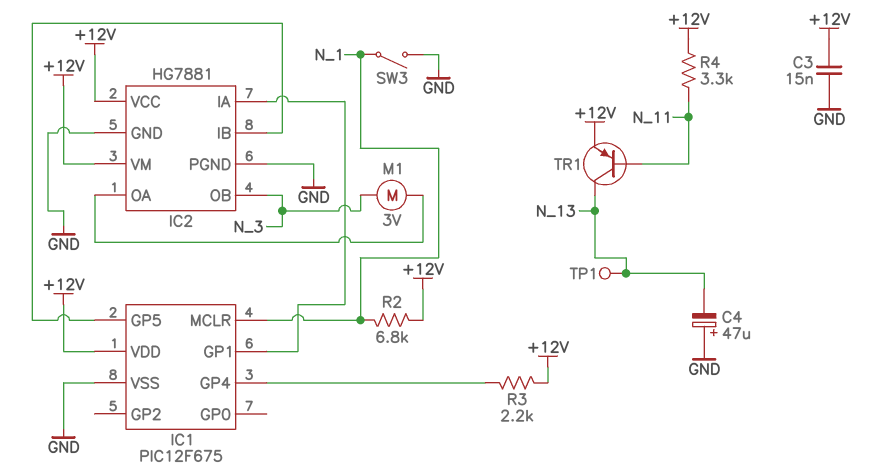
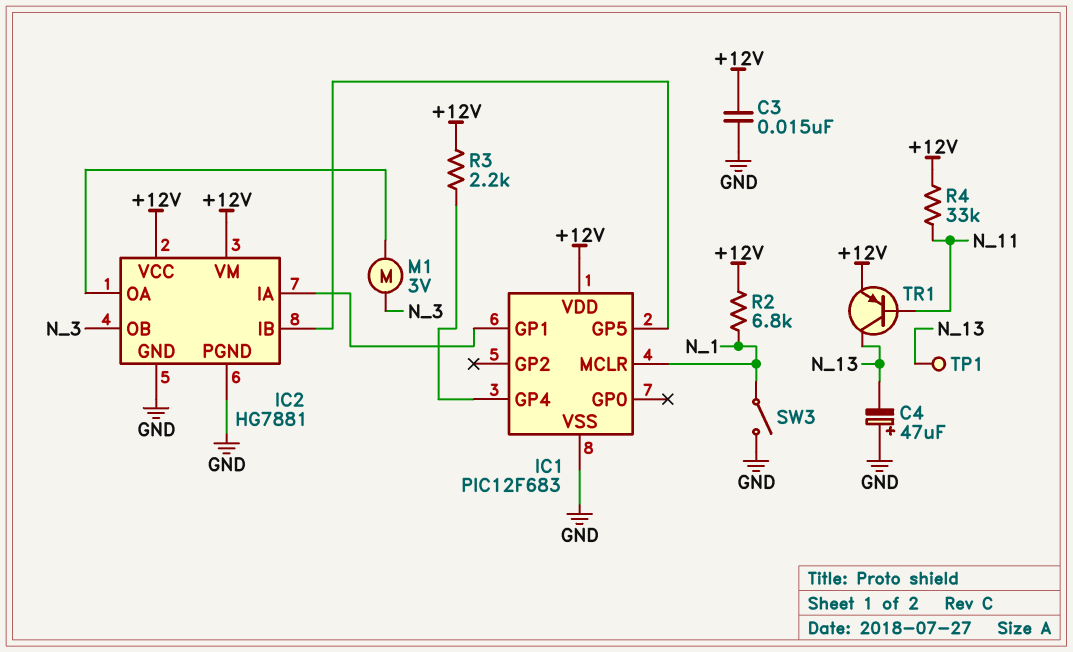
IC1: PIC12F675 -> PIC12F683
R4: 3.3k (+12V, N_11) -> 33k (+12V, N_11)

